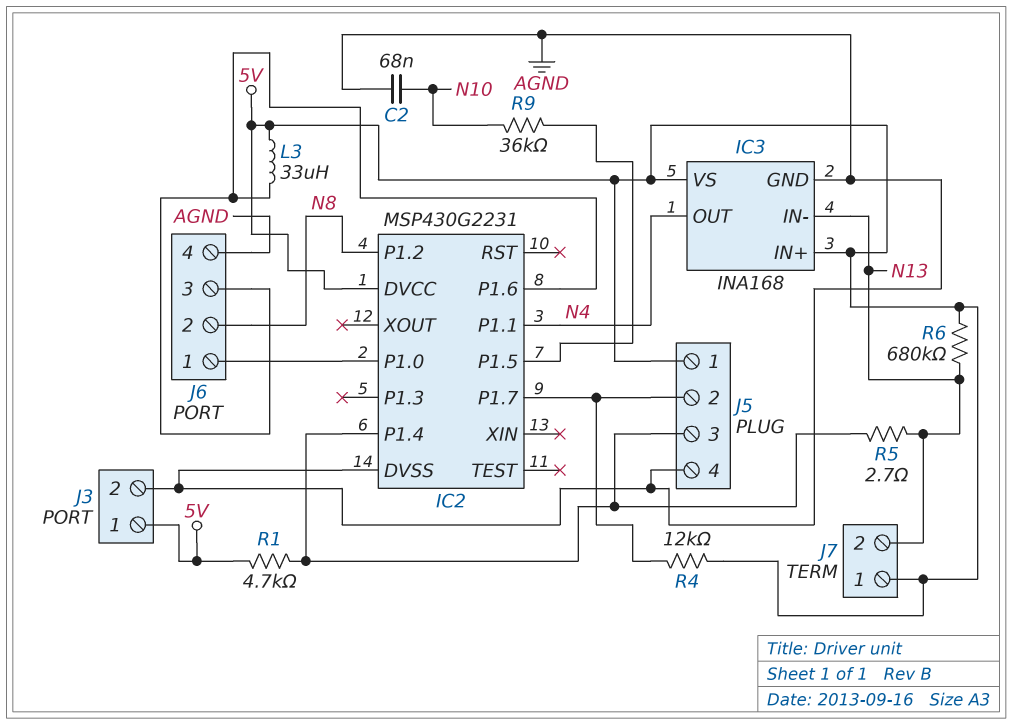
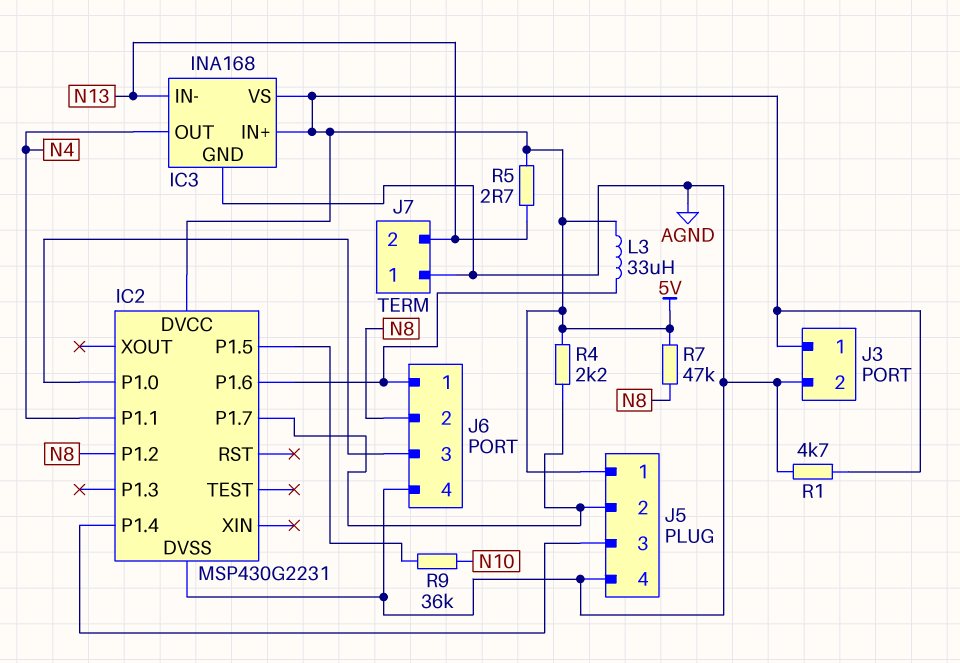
C2: 68nF (AGND, N10) -> none
J6 pin 1: IC2/P1.0 -> IC2/P1.6
J6 pin 3: IC2/P1.6 -> IC2/P1.0
J7 pin 1: 5V -> AGND
R1: 4.7k (5V, IC2/P1.4) -> 4.7k (5V, AGND)
R4: 12k (5V, IC2/P1.7) -> 2.2k (5V, IC2/P1.7)
R5: 2.7 (IC2/P1.4, N13) -> 2.7 (5V, N13)
R6: 680k (5V, N13) -> none
R7: none -> 47k (5V, N8)

